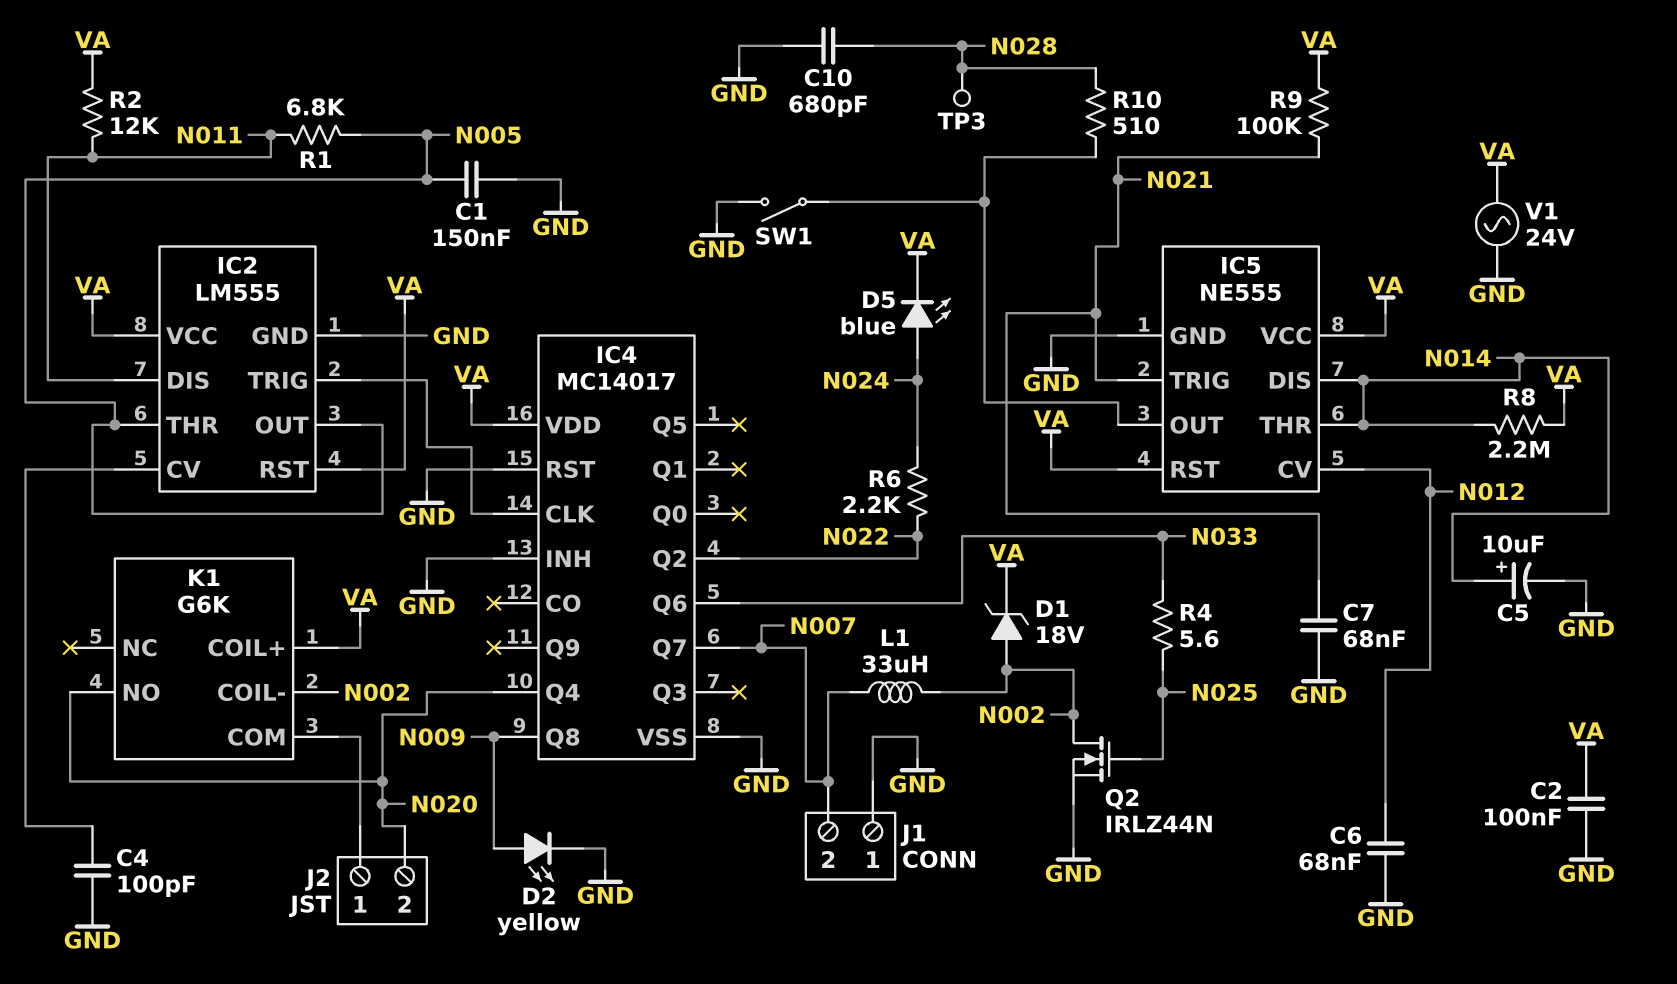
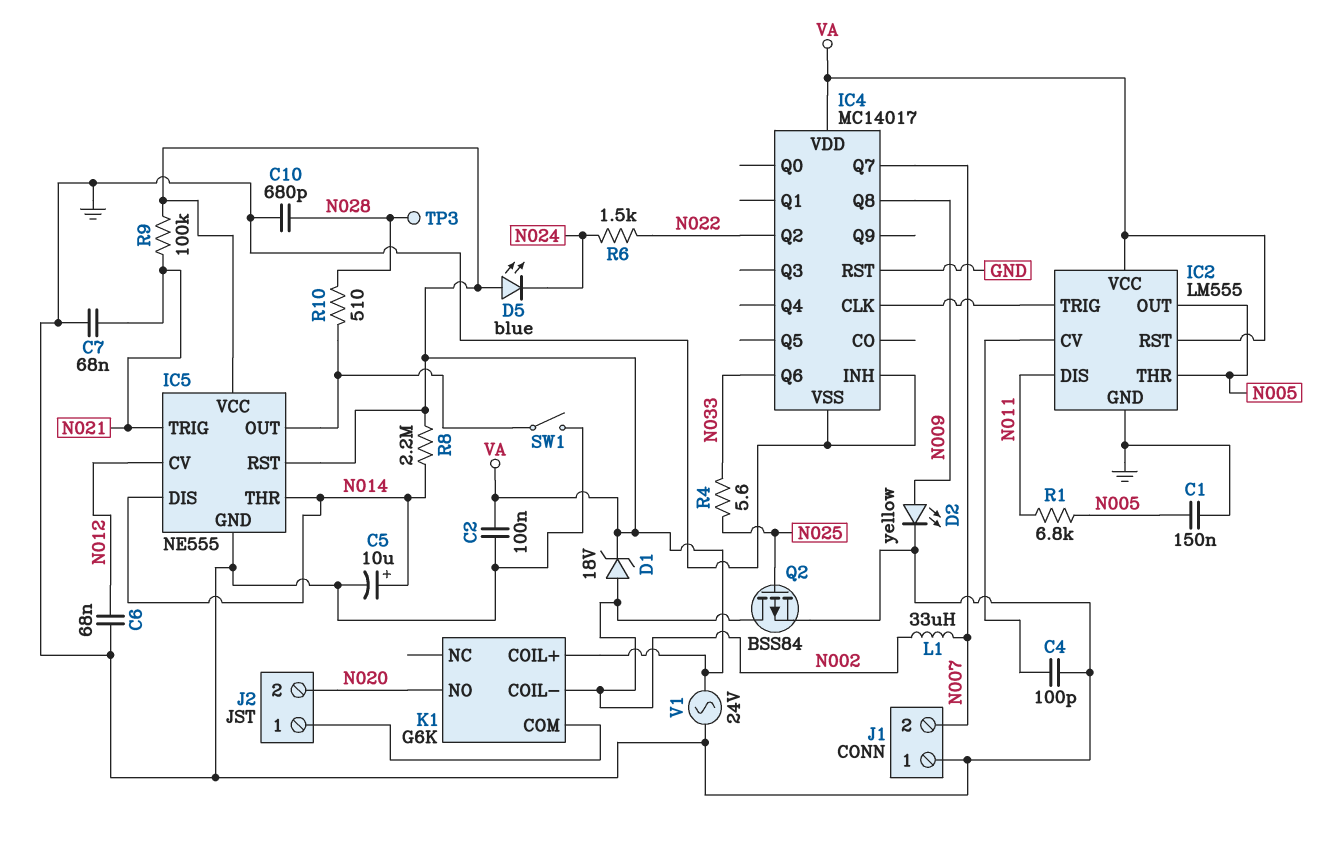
D5: LED blue (A N024, K VA) -> LED blue (A VA, K N024)
IC4 pin Q4: N020 -> none
Q2: NMOS IRLZ44N (G N025, D N002, S GND) -> PMOS BSS84 (G N025, D N002, S GND)
R2: 12k (N011, VA) -> none
R6: 2.2k (N022, N024) -> 1.5k (N022, N024)

